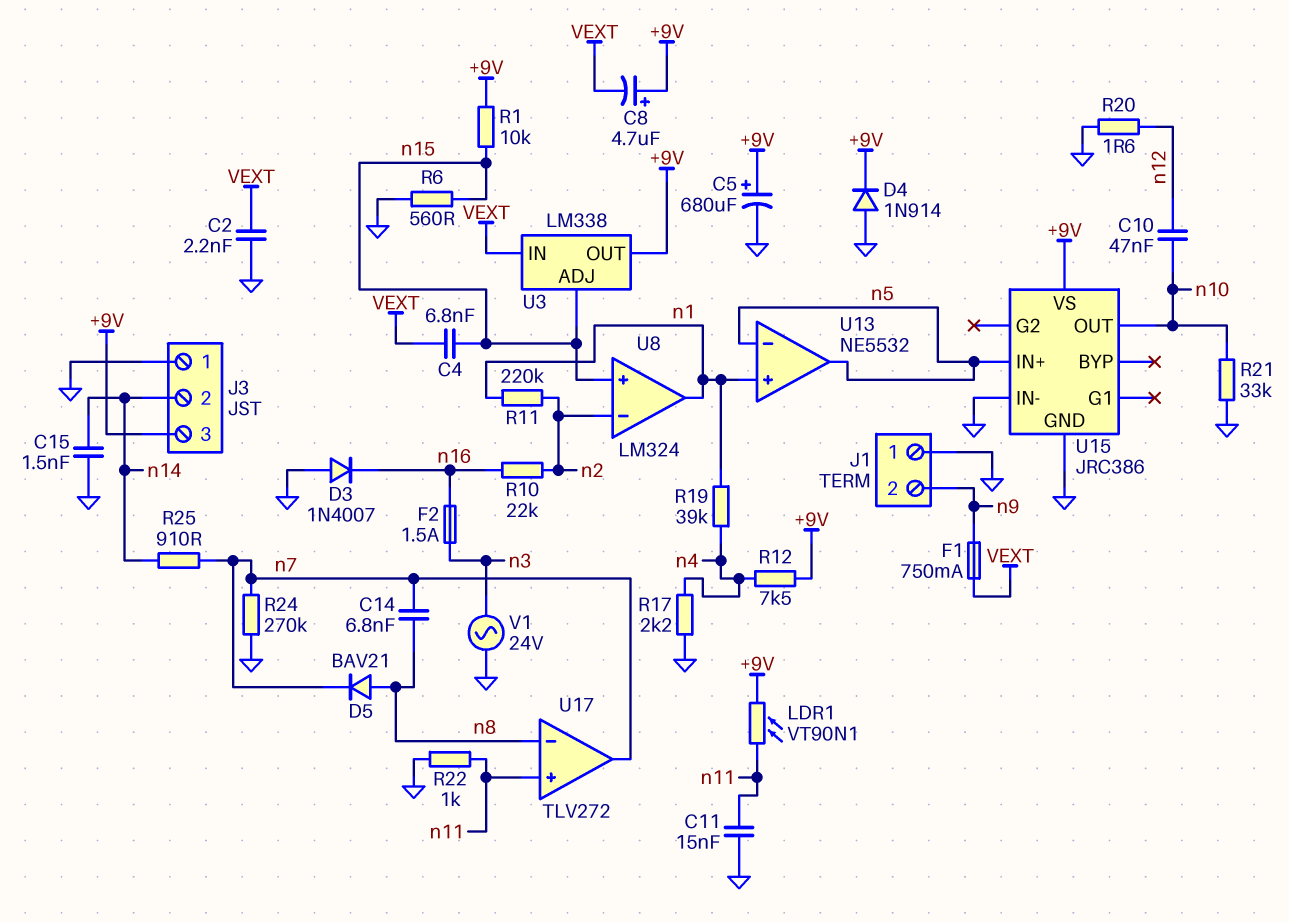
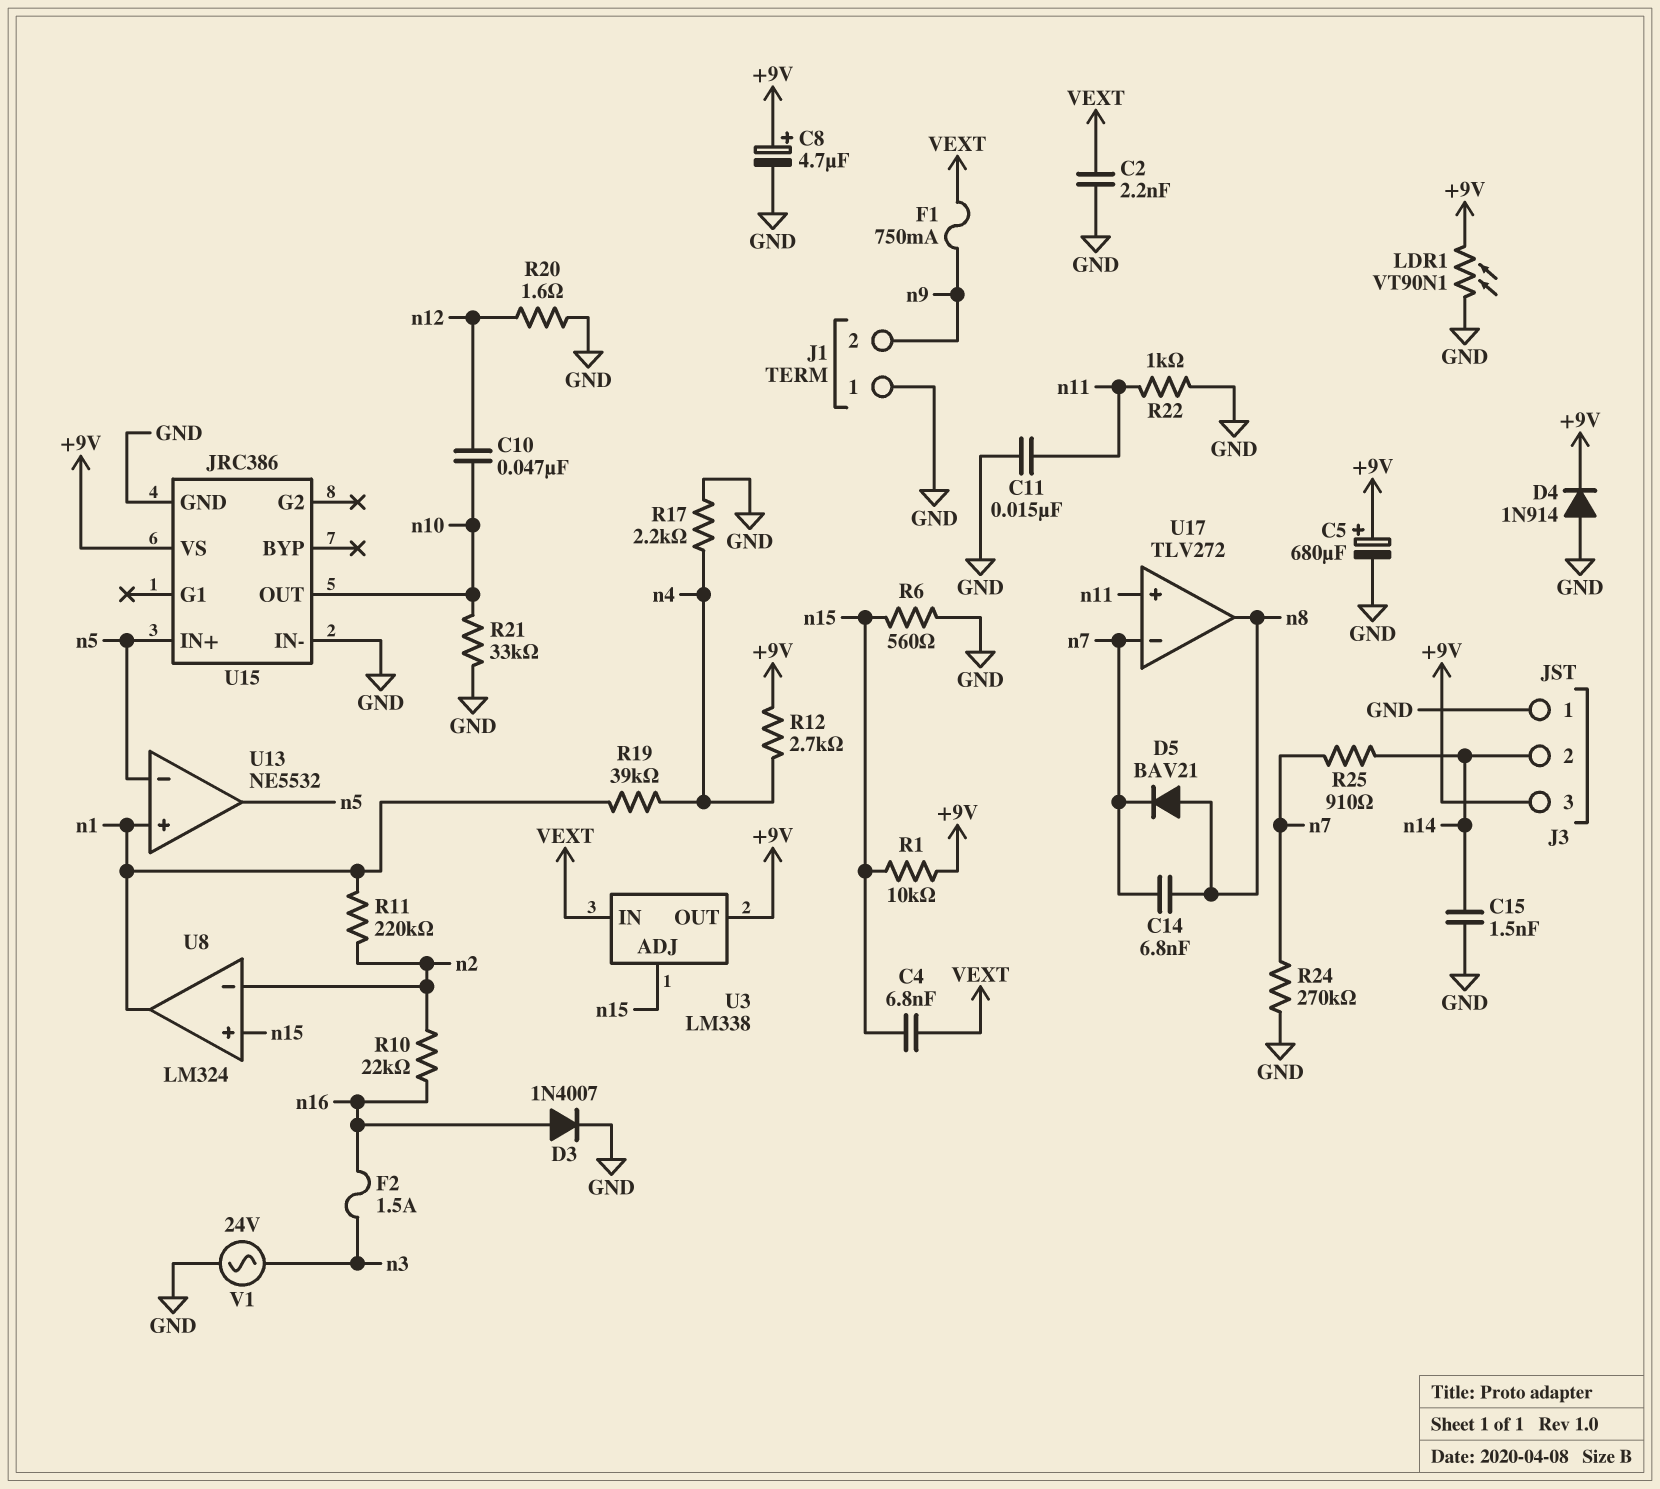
C8: 4.7uF (plus +9V, minus VEXT) -> 4.7uF (plus +9V, minus GND)
D3: diode 1N4007 (A GND, K n16) -> diode 1N4007 (A n16, K GND)
LDR1: VT90N1 (+9V, n11) -> VT90N1 (+9V, GND)
R12: 7.5k (+9V, n4) -> 2.7k (+9V, n4)
U17 pin in-: n8 -> n7
U17 pin out: n7 -> n8

